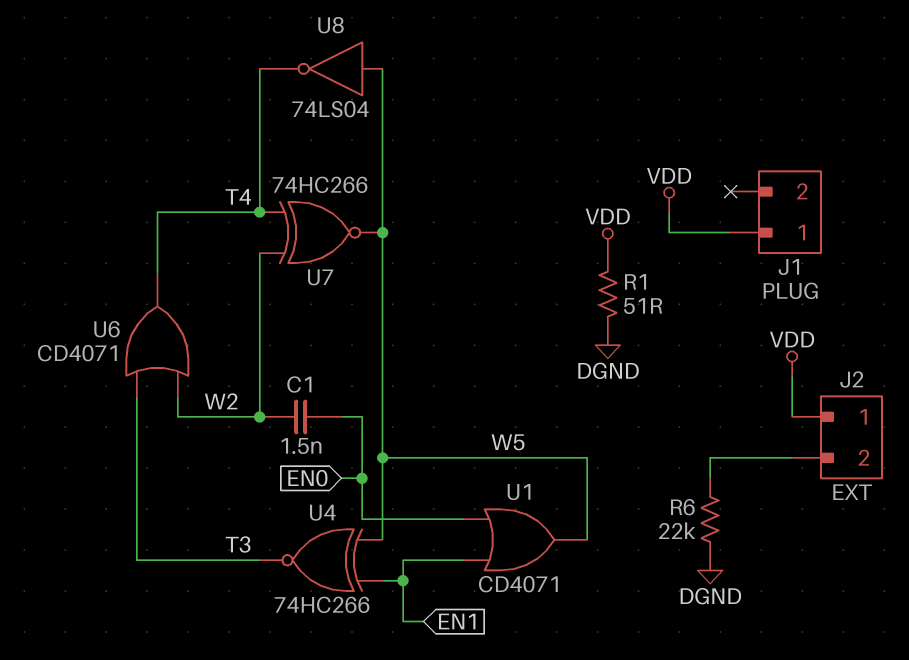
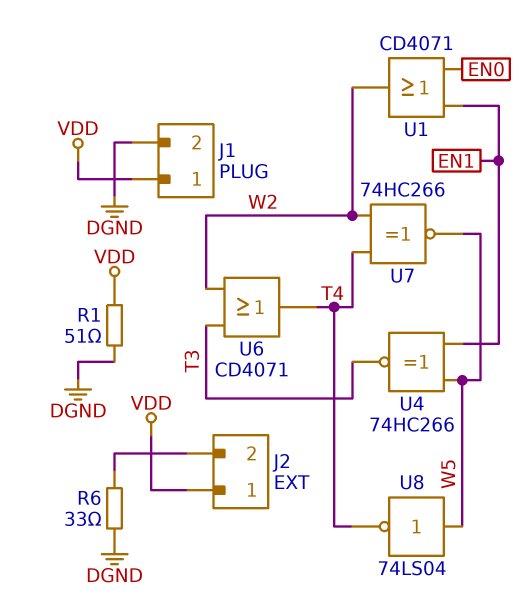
C1: 1.5nF (EN0, W2) -> none
J1 pin 2: none -> DGND
R6: 22k (DGND, J2/2) -> 33 (DGND, J2/2)
U1: OR CD4071 (in EN0, in EN1, out W5) -> OR CD4071 (in EN0, in EN1, out W2)

